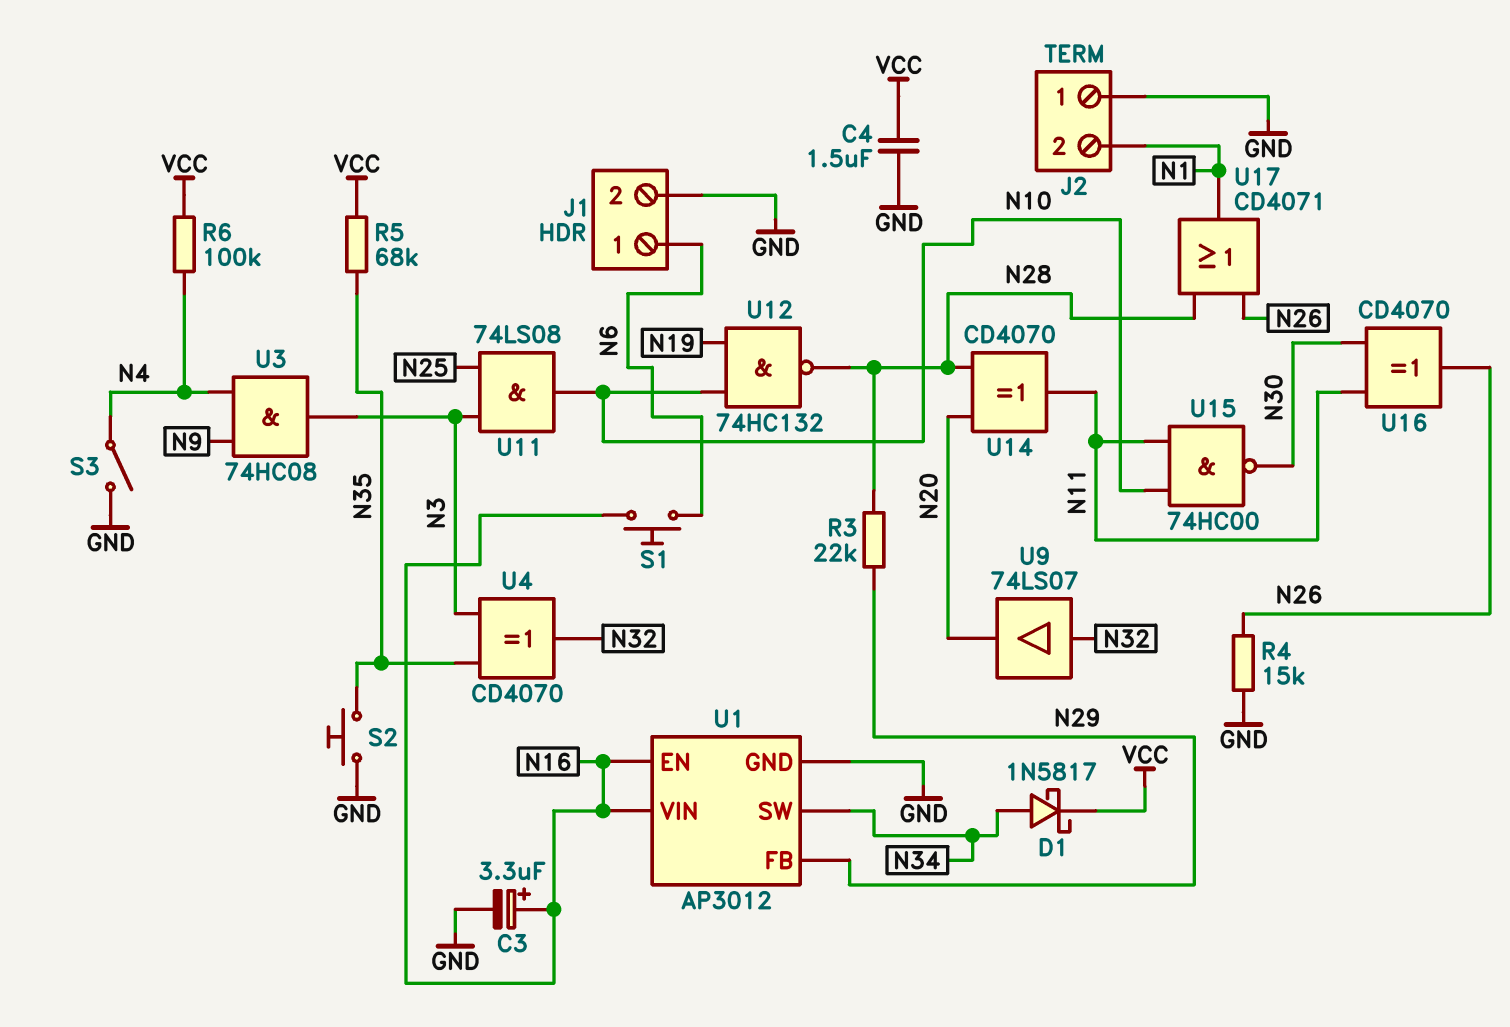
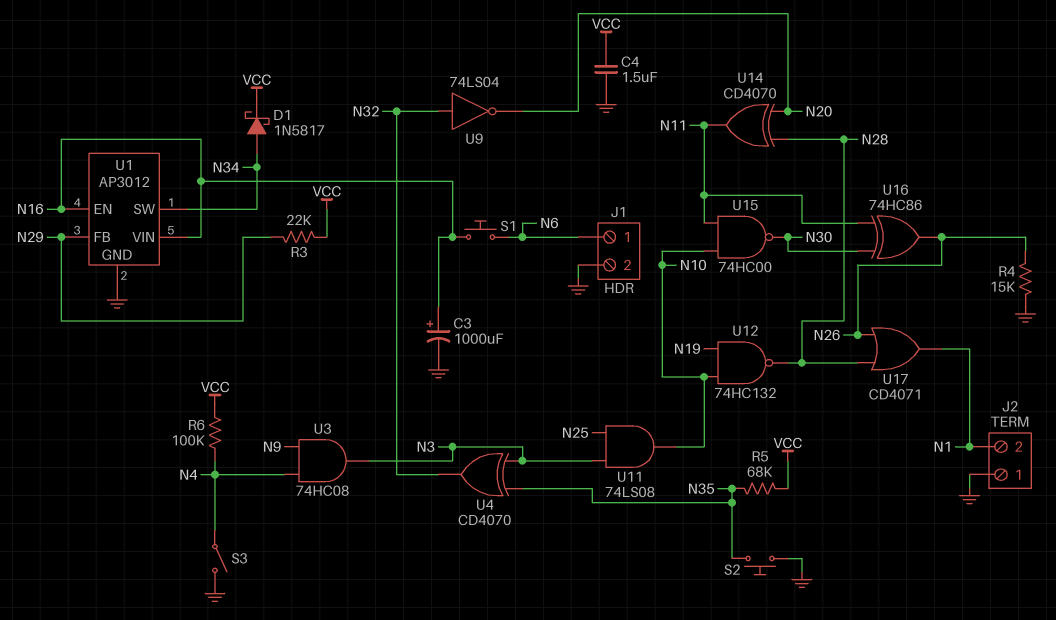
C3: 3.3uF (plus N16, minus GND) -> 1000uF (plus N16, minus GND)
R3: 22k (N28, N29) -> 22k (N29, VCC)
U9: buffer 74LS07 (in N32, out N20) -> NOT 74LS04 (in N32, out N20)
U16: XOR CD4070 (in N11, in N30, out N26) -> XOR 74HC86 (in N11, in N30, out N26)

